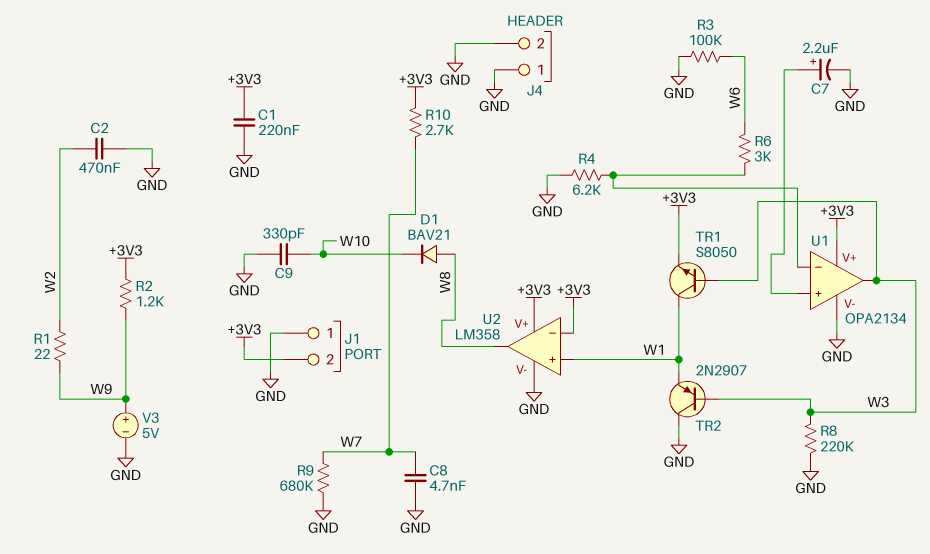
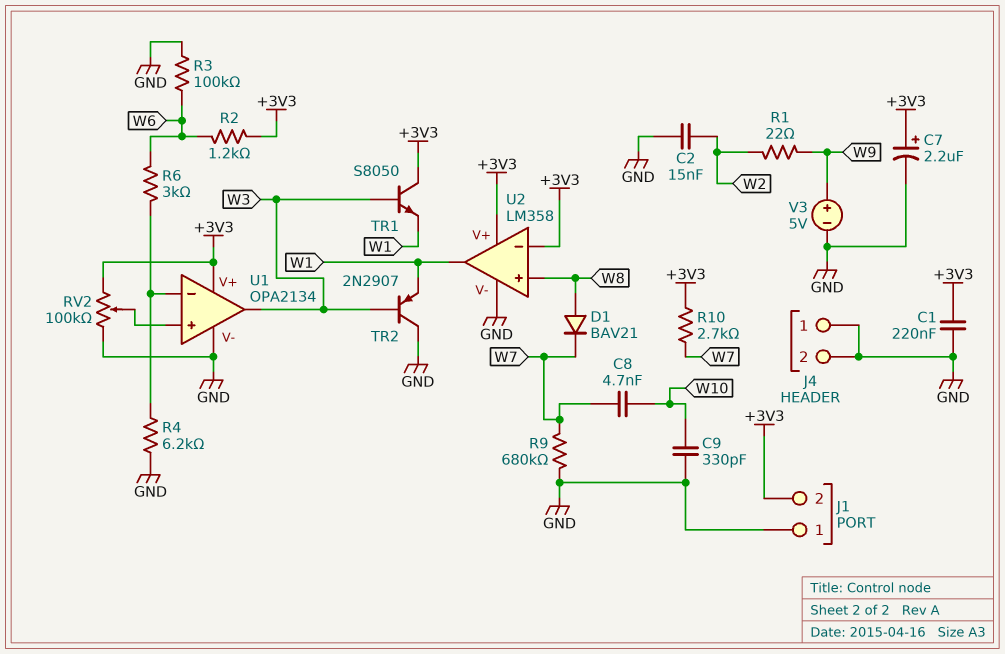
C2: 470nF (GND, W2) -> 15nF (GND, W2)
C7: 2.2uF (plus U1/in+, minus GND) -> 2.2uF (plus +3V3, minus GND)
C8: 4.7nF (GND, W7) -> 4.7nF (W7, W10)
D1: diode BAV21 (A W8, K W10) -> diode BAV21 (A W8, K W7)
R2: 1.2k (+3V3, W9) -> 1.2k (+3V3, W6)
R8: 220k (GND, W3) -> none
RV2: none -> 100k (+3V3, GND, wiper U1/in+)
TR1: NPN S8050 (B W3, C W1, E +3V3) -> NPN S8050 (B W3, C +3V3, E W1)
U2 pin in+: W1 -> W8
U2 pin out: W8 -> W1

